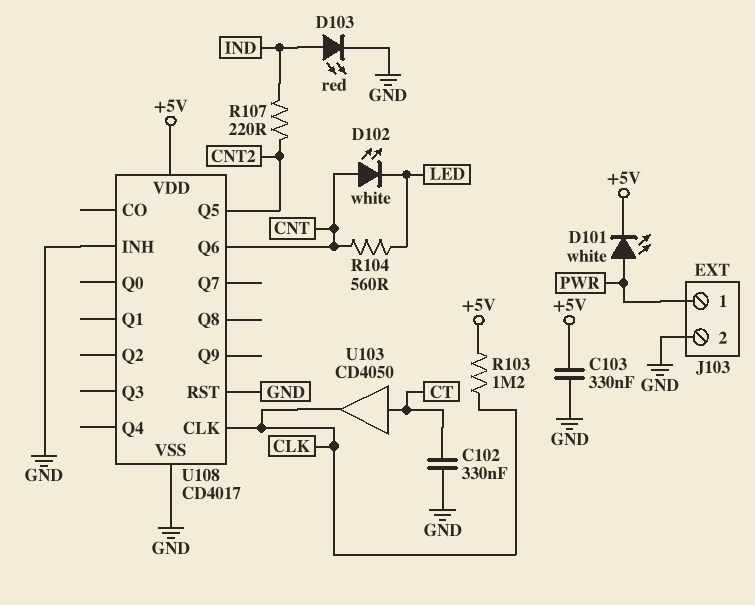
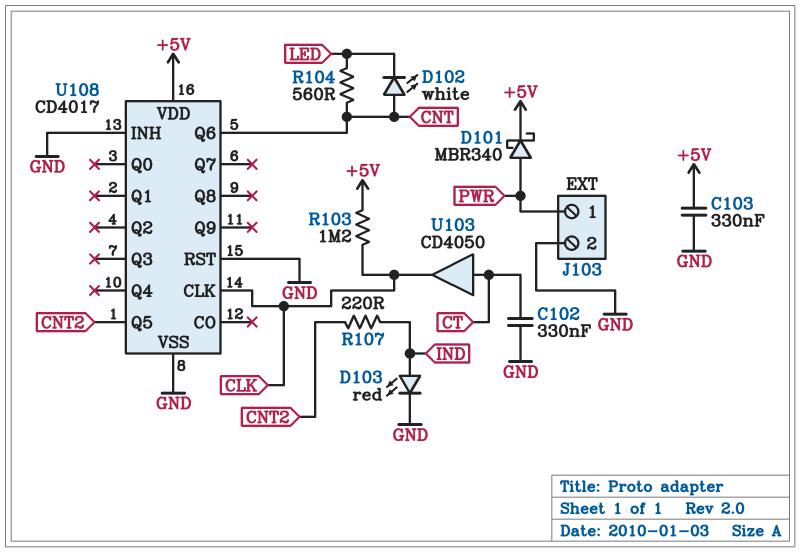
D101: LED white (A PWR, K +5V) -> schottky MBR340 (A PWR, K +5V)

